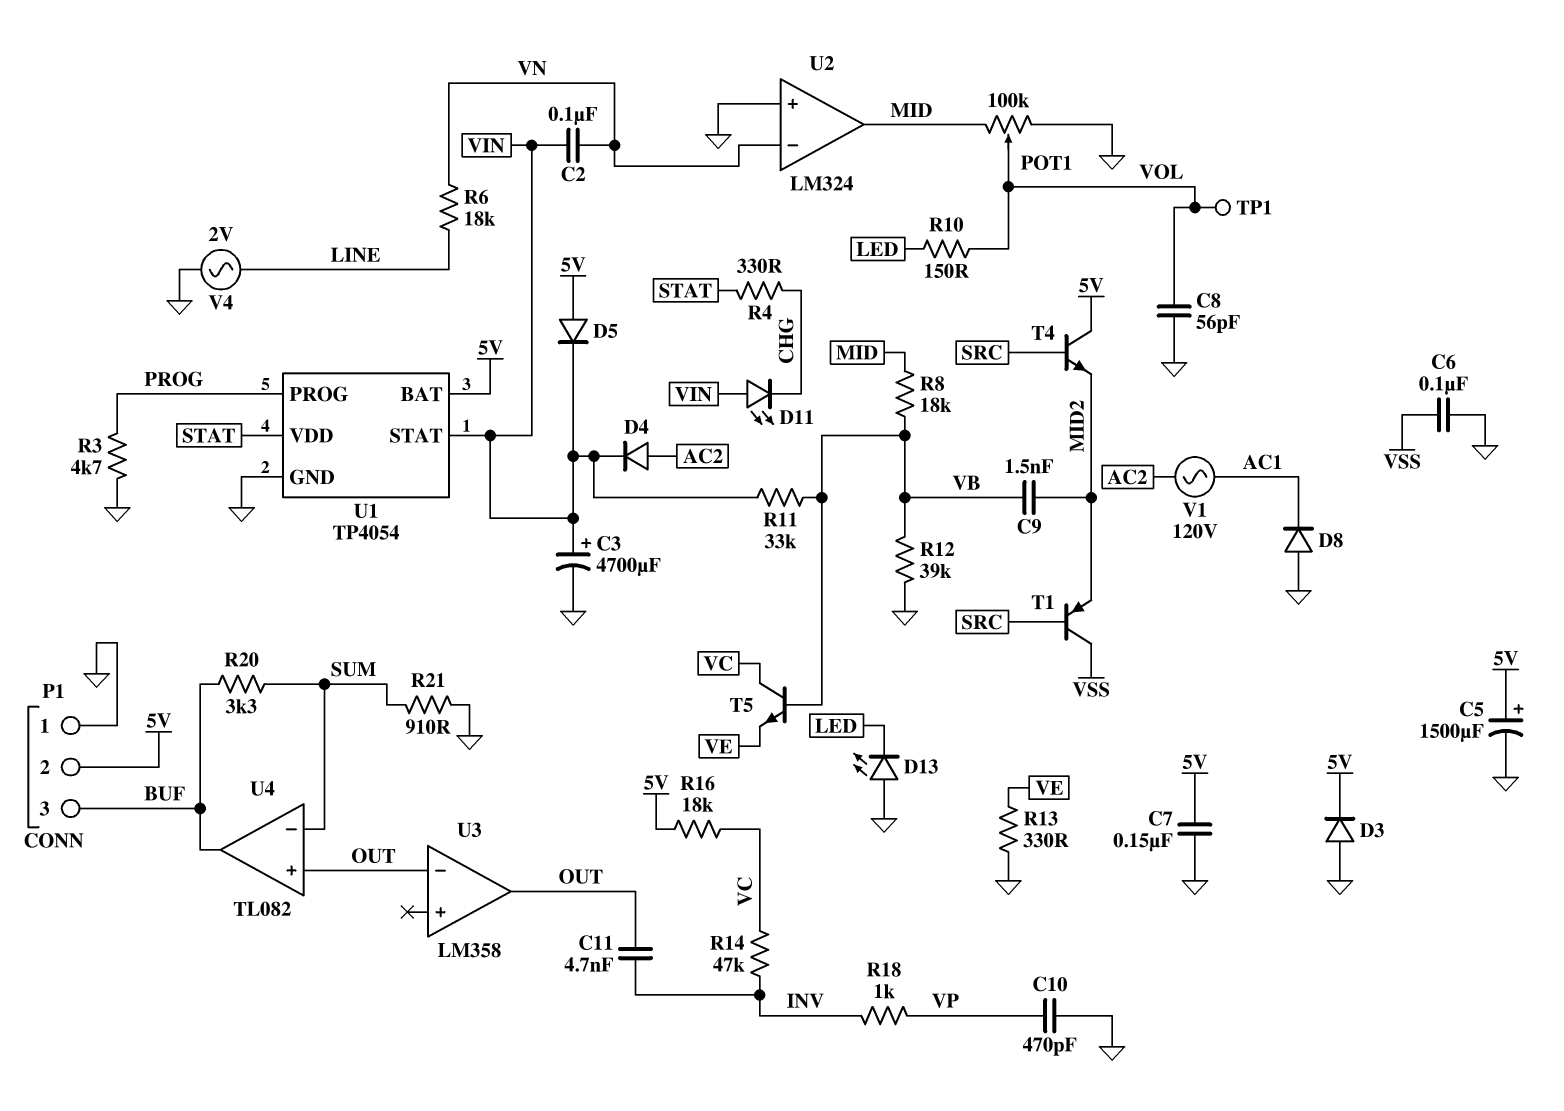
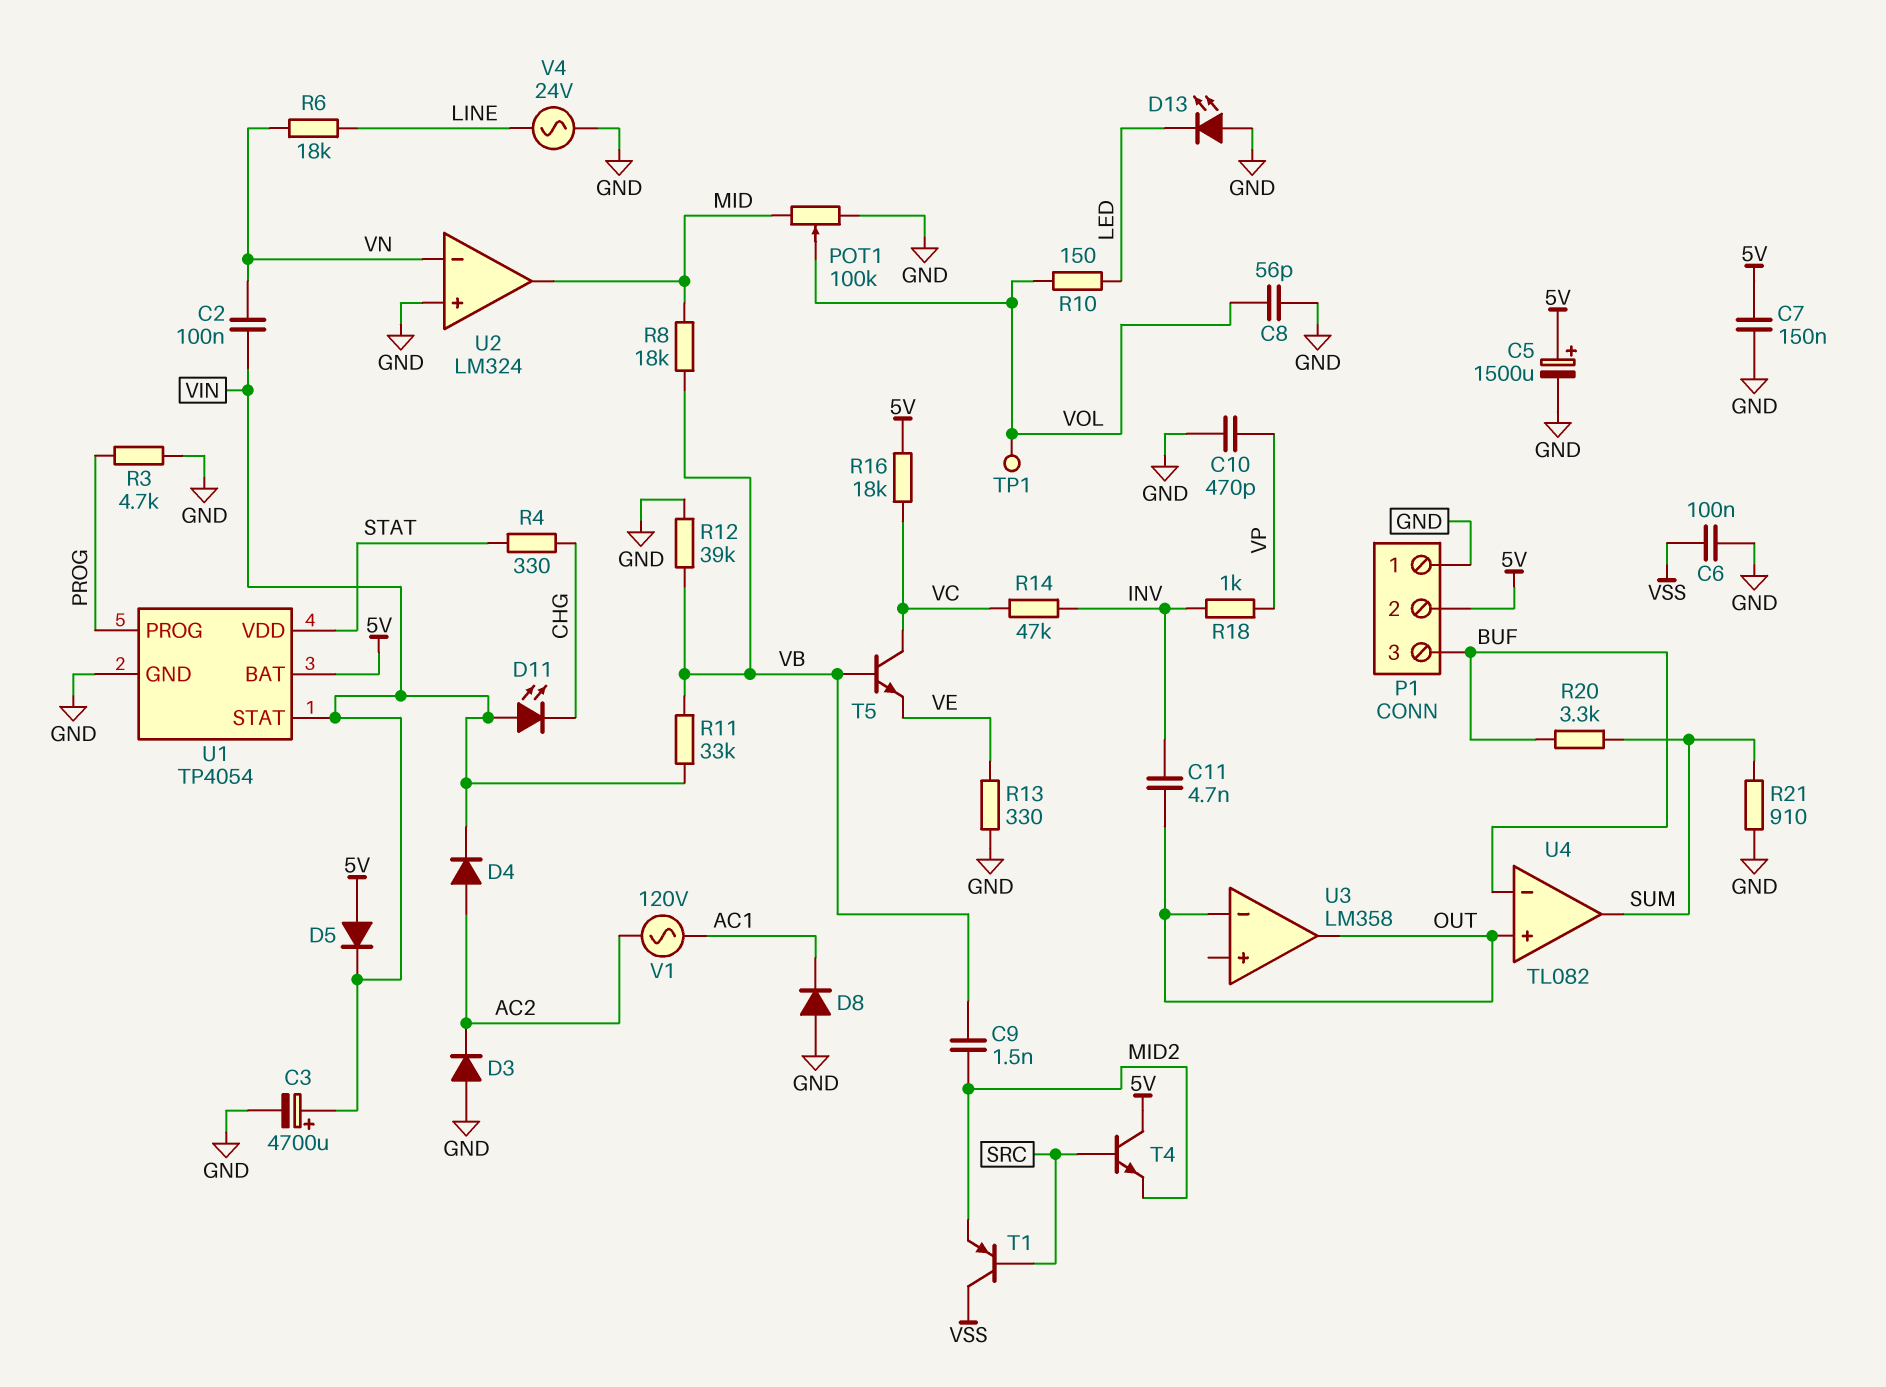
D3: diode (A GND, K 5V) -> diode (A GND, K AC2)
U4 pin in-: SUM -> BUF
U4 pin out: BUF -> SUM
V4: AC 2V (GND, LINE) -> AC 24V (GND, LINE)

